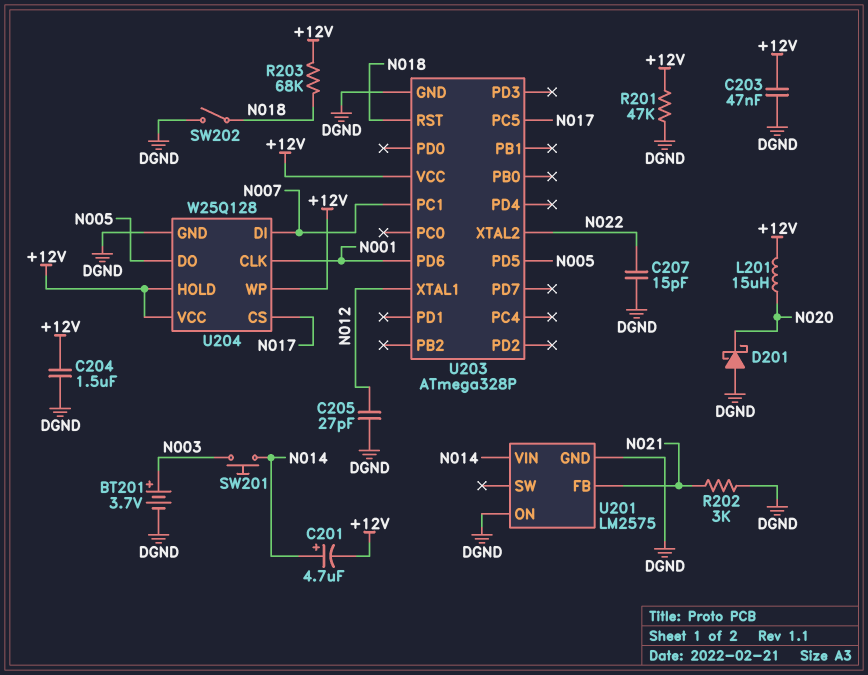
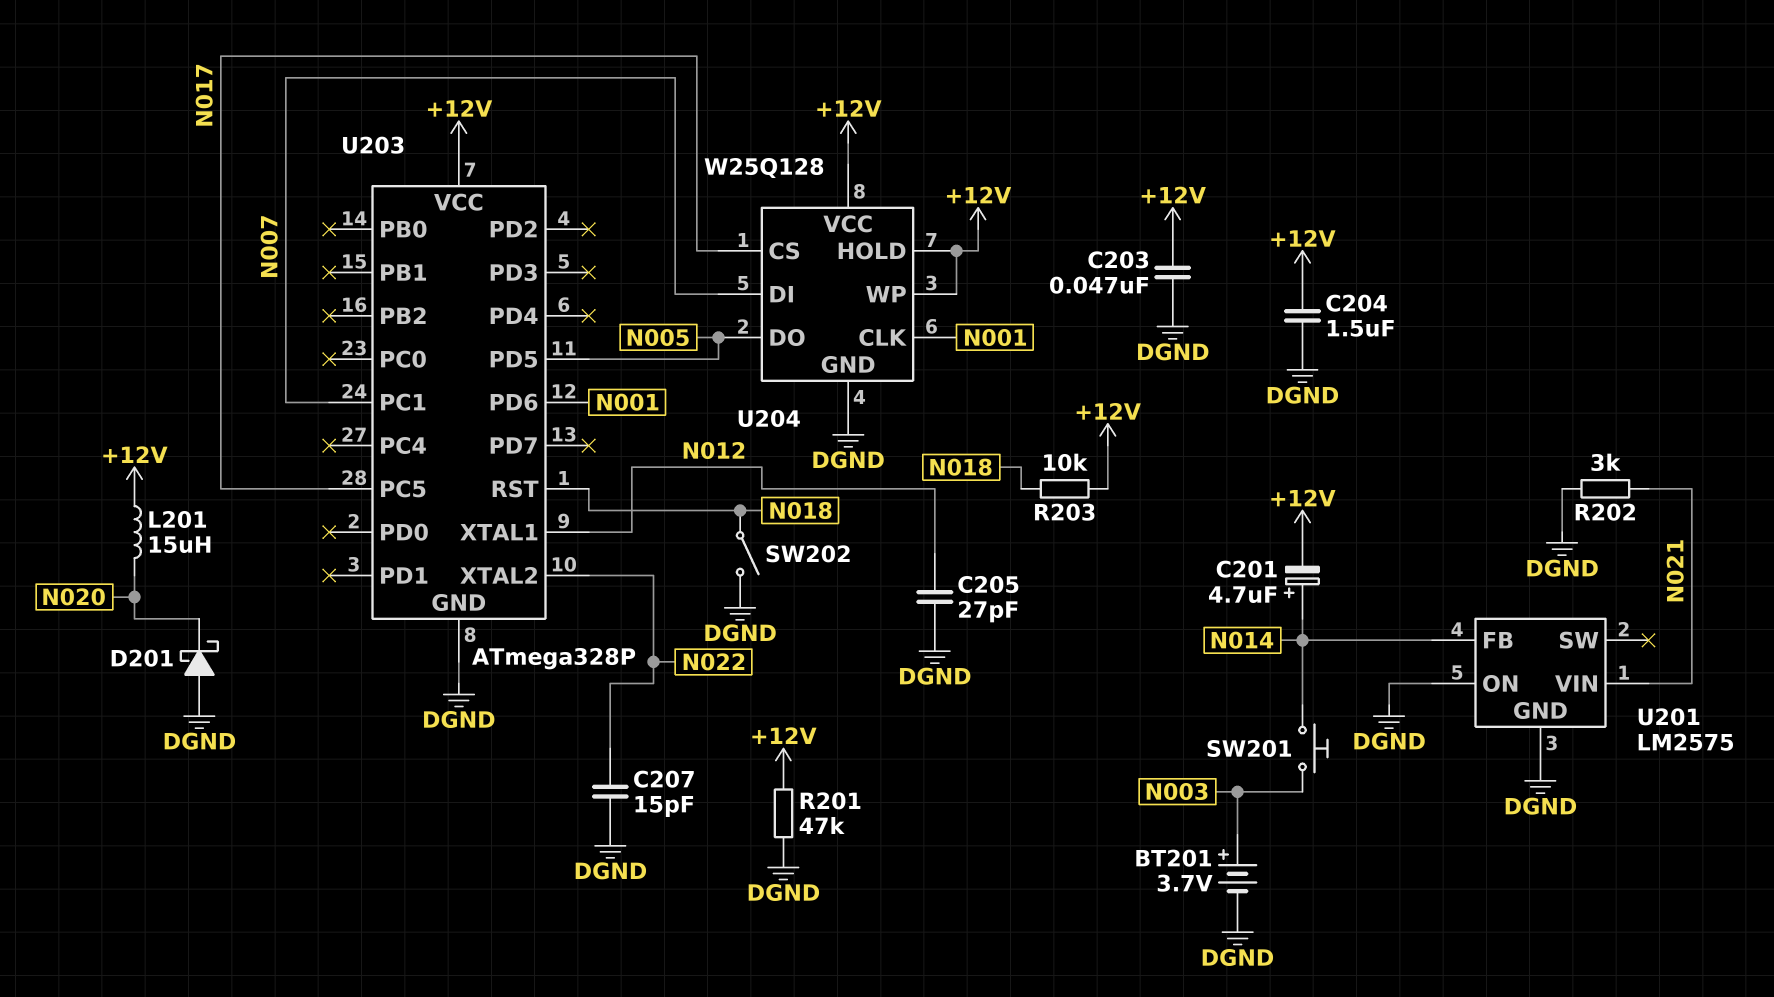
R203: 68k (+12V, N018) -> 10k (+12V, N018)
U201 pin FB: N021 -> N014
U201 pin VIN: N014 -> N021

